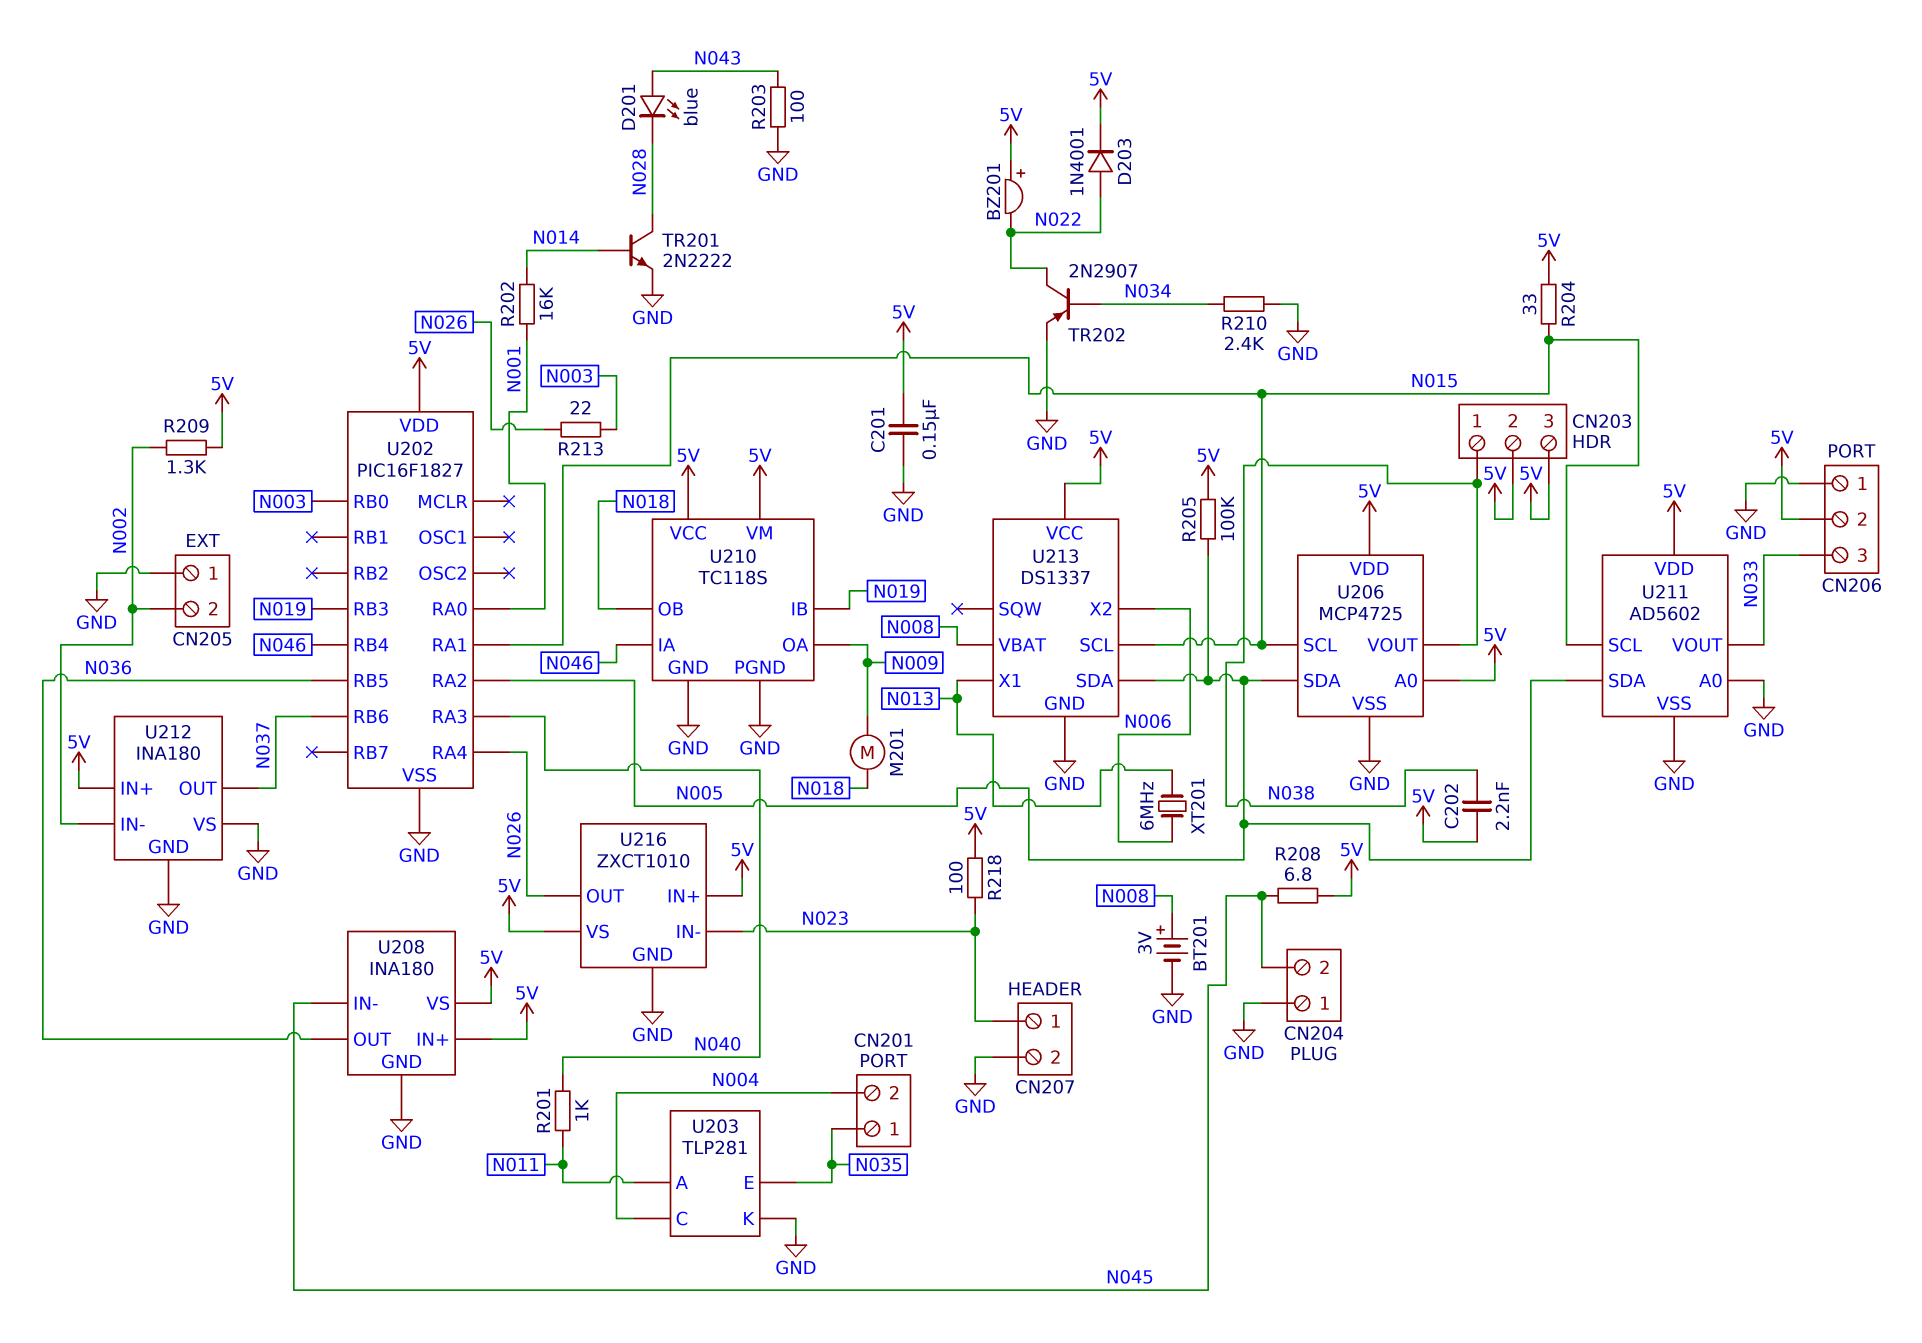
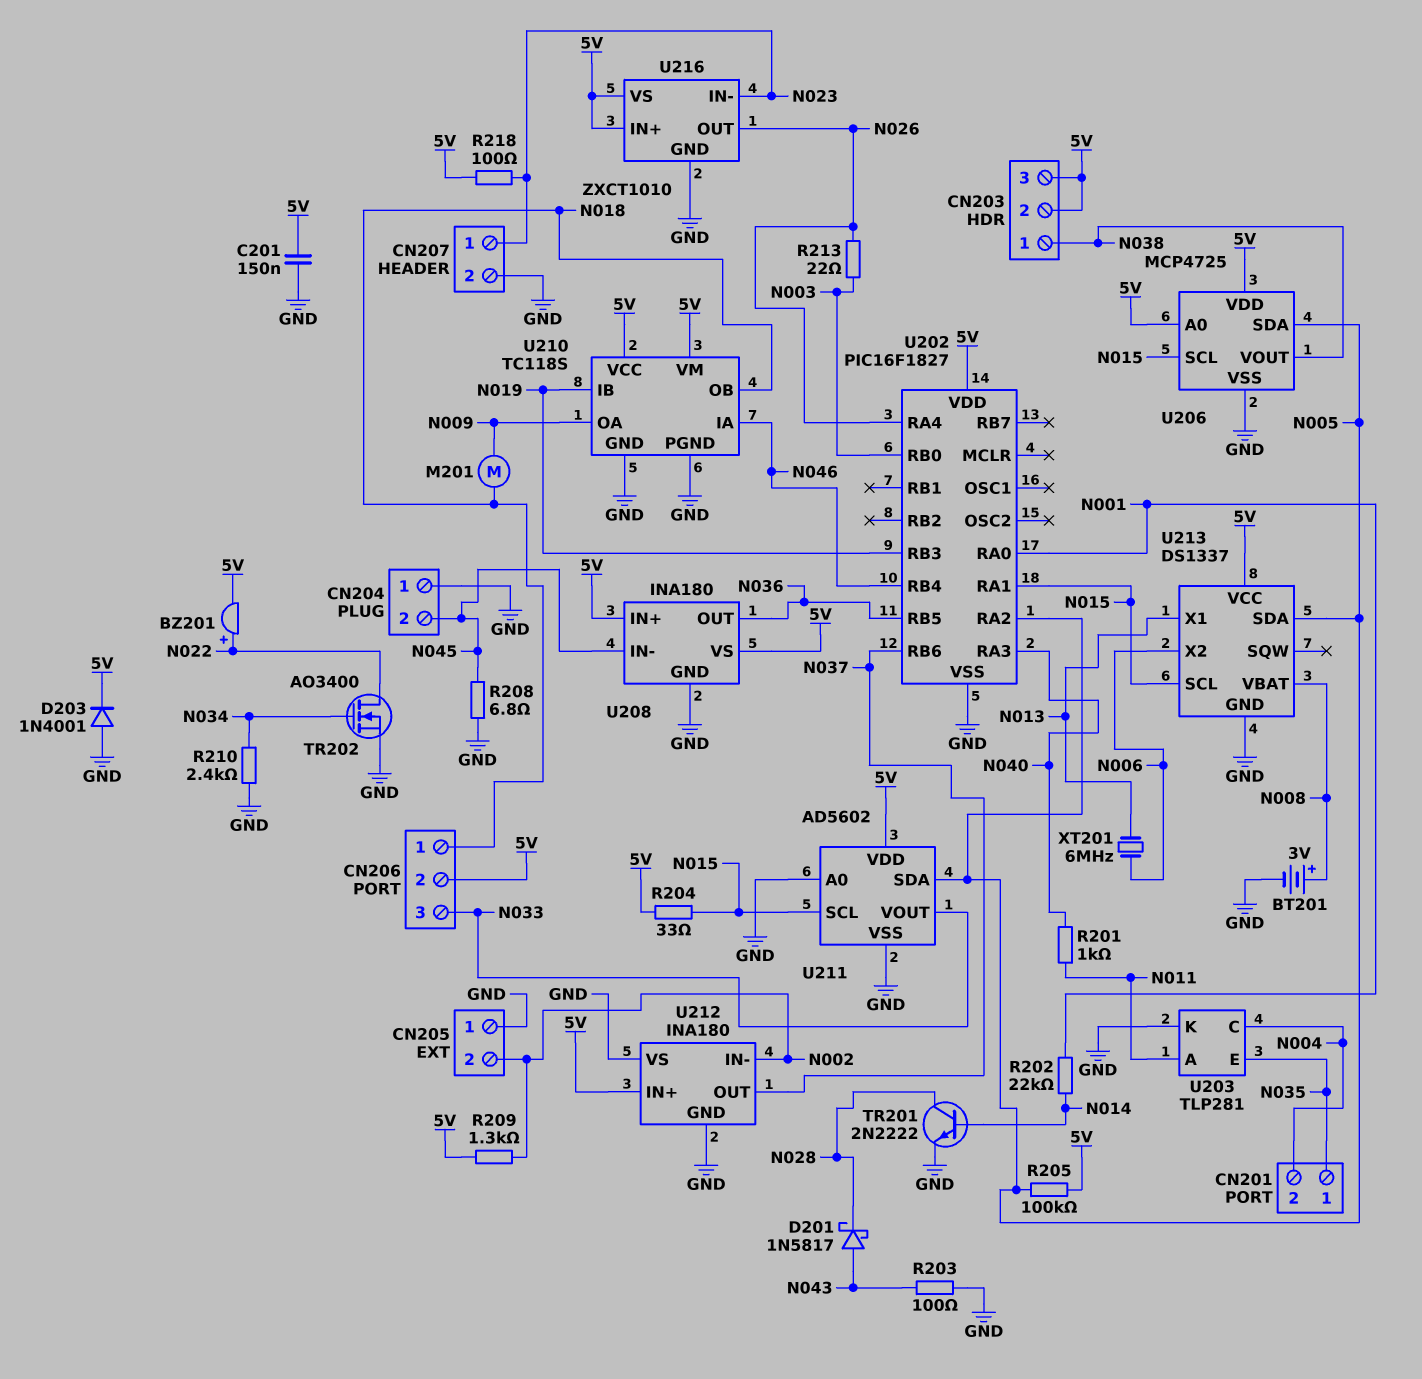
BZ201: buzzer (plus 5V, minus N022) -> buzzer (plus N022, minus 5V)
C202: 2.2nF (5V, N038) -> none
CN206 pin 1: GND -> N018
D201: LED blue (A N043, K N028) -> schottky 1N5817 (A N043, K N028)
D203: diode 1N4001 (A N022, K 5V) -> diode 1N4001 (A GND, K 5V)
R202: 16k (N001, N014) -> 22k (N001, N014)
R208: 6.8 (5V, N045) -> 6.8 (GND, N045)
TR202: PNP 2N2907 (B N034, C N022, E GND) -> NMOS AO3400 (G N034, D N022, S GND)

